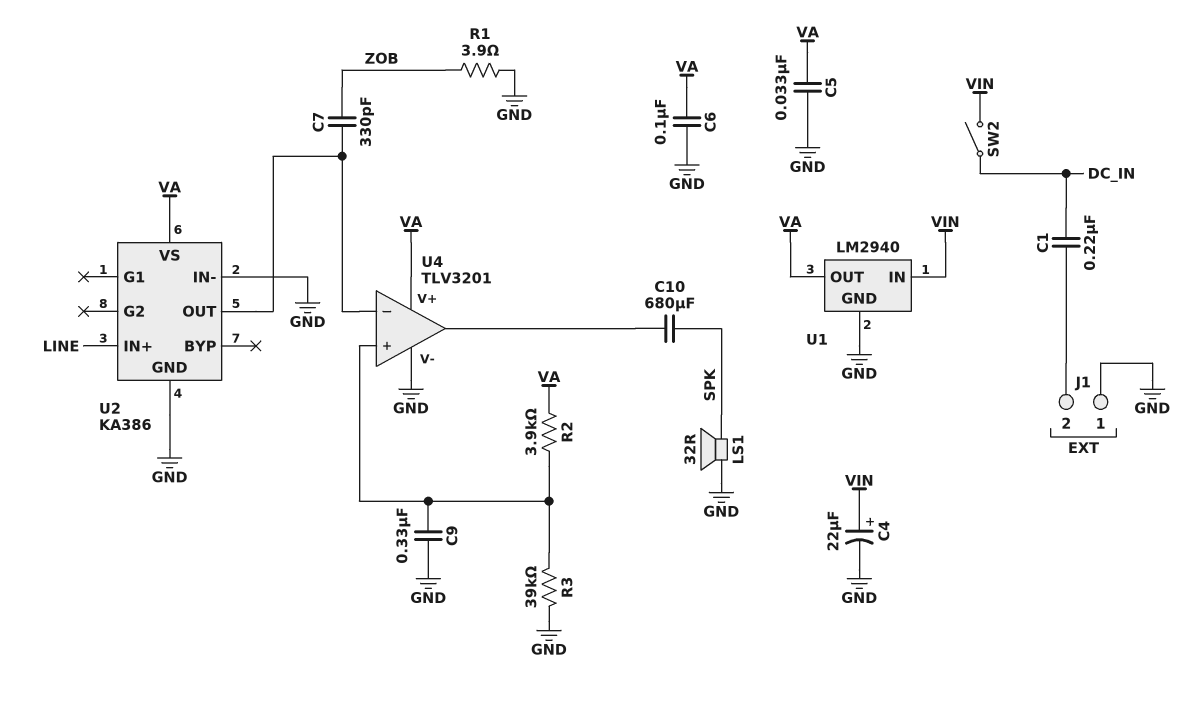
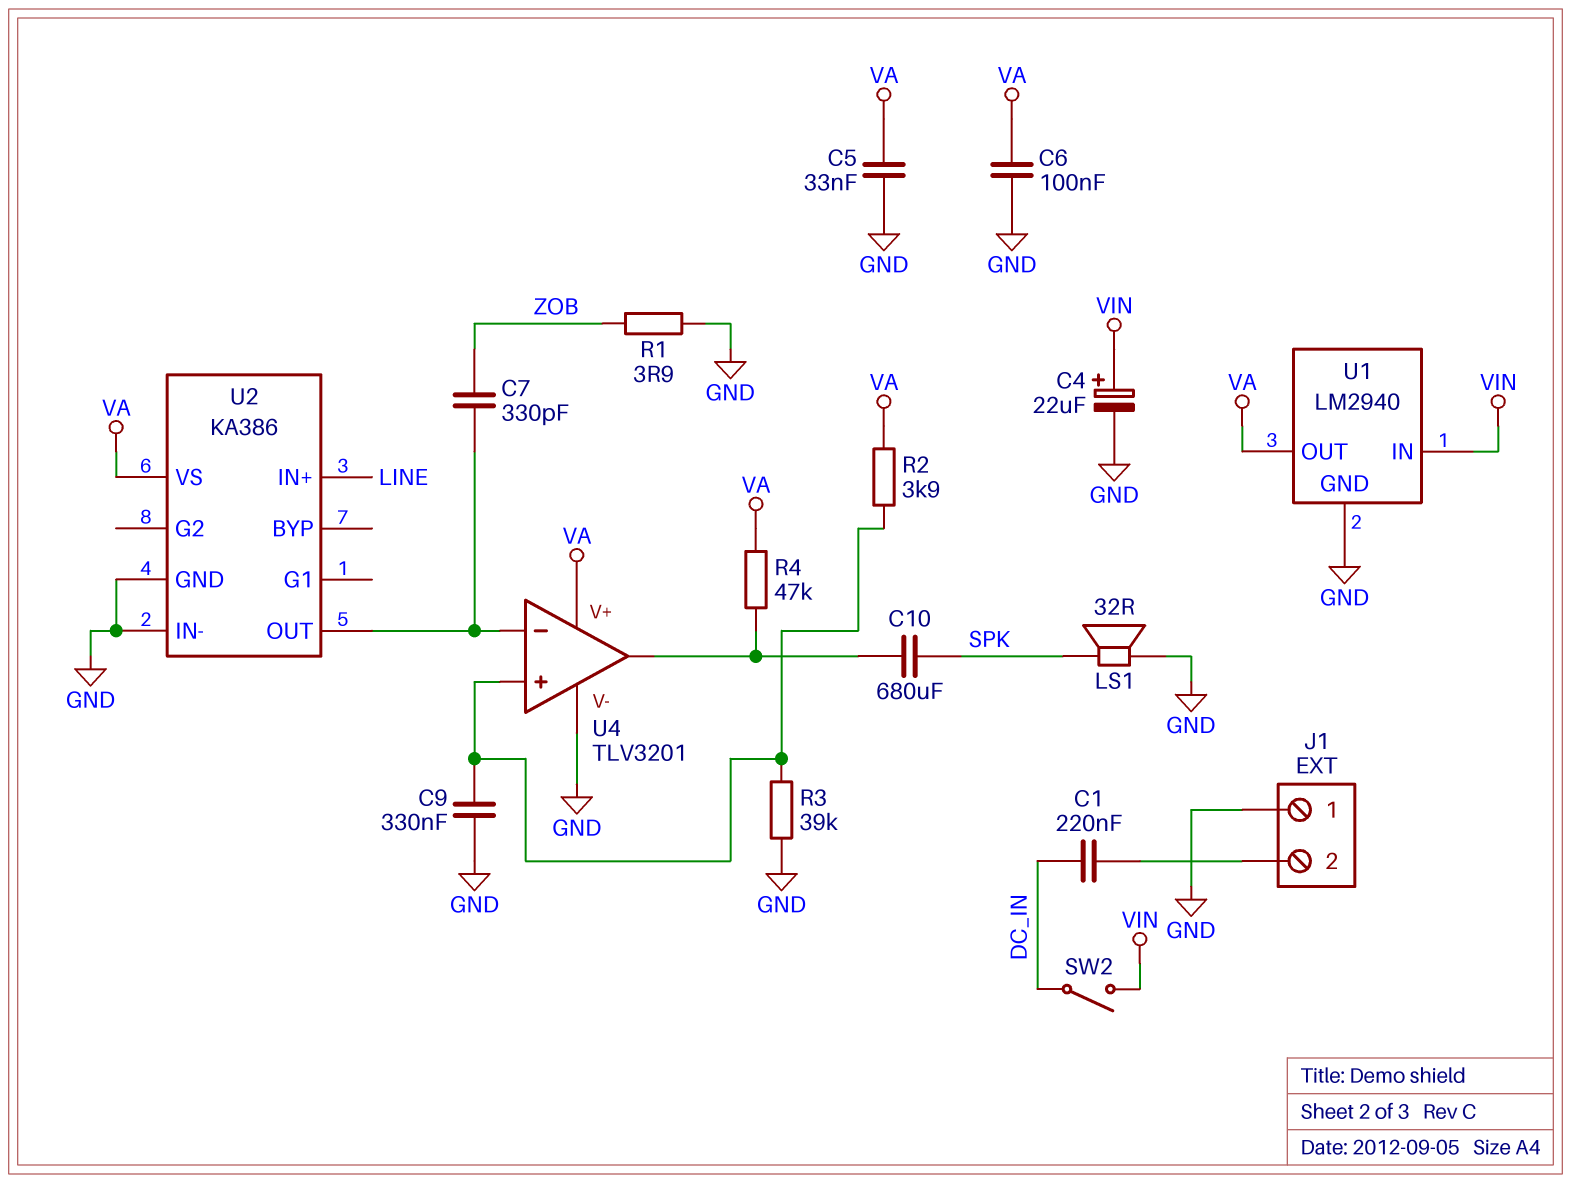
R4: none -> 47k (U4/out, VA)

